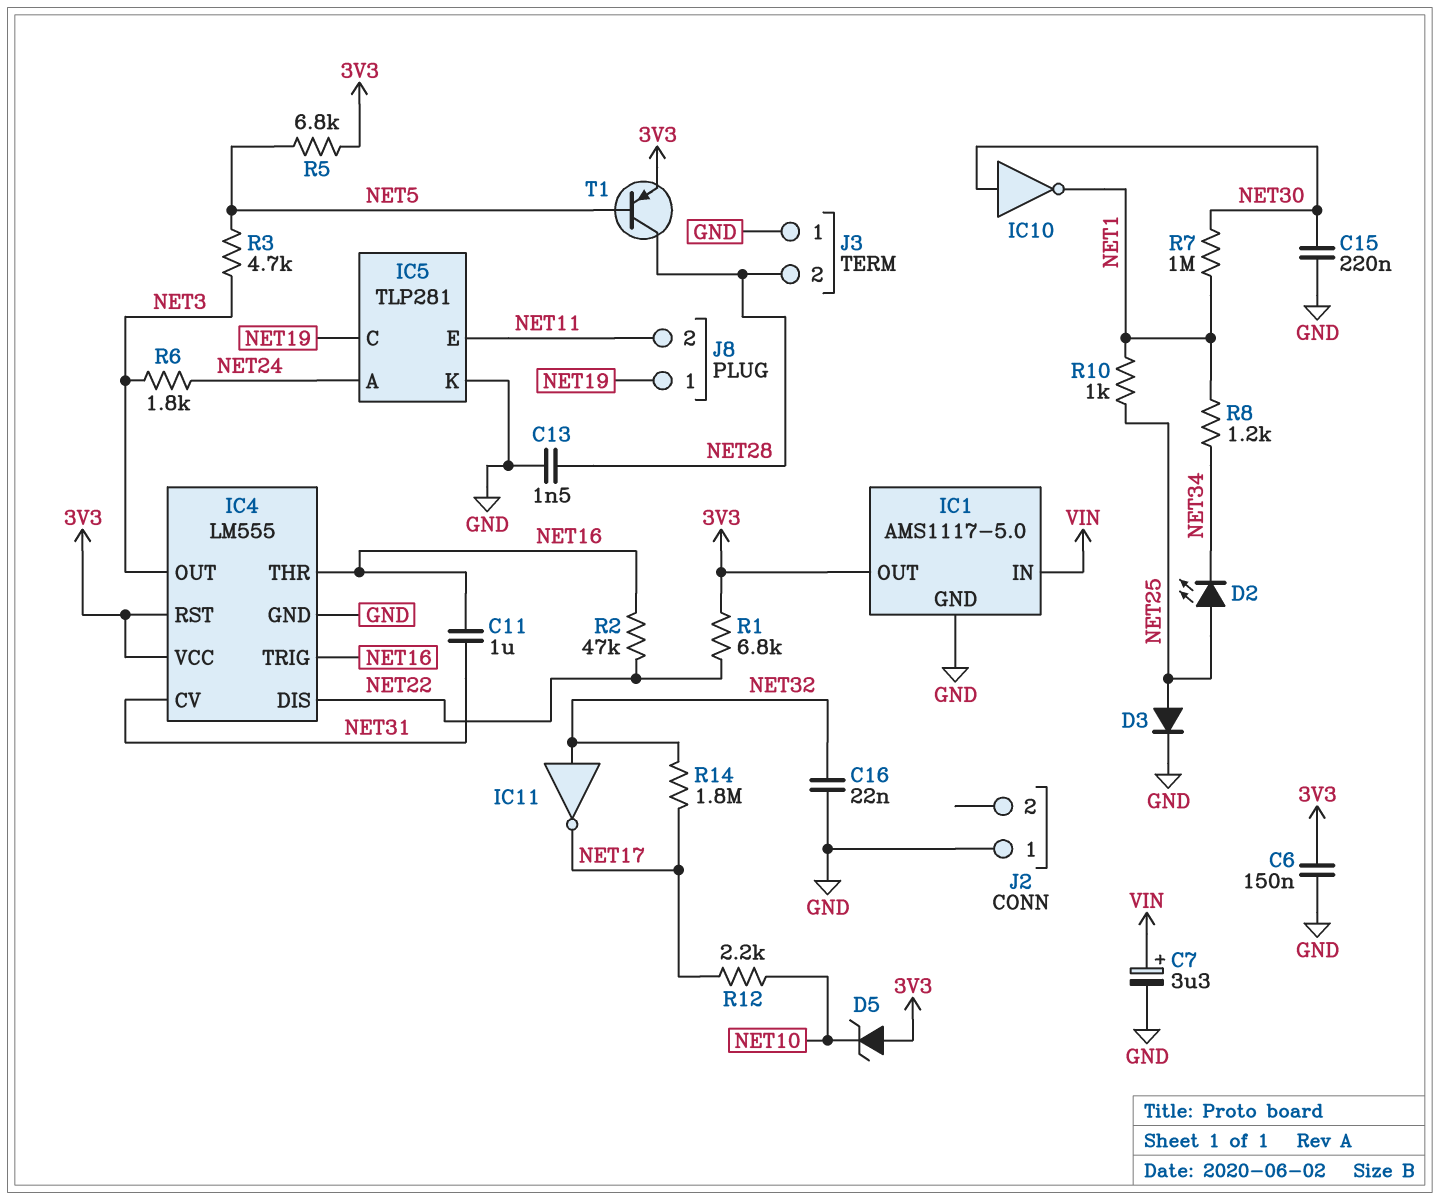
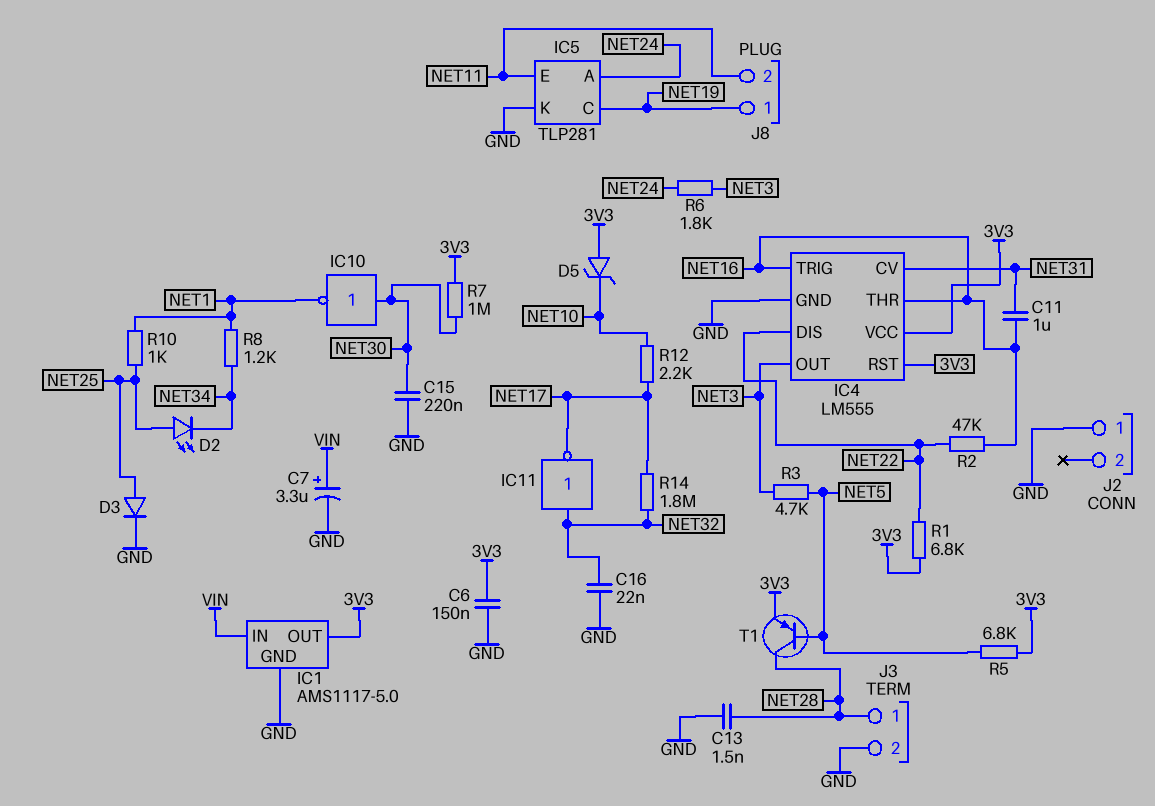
J3 pin 1: GND -> NET28
J3 pin 2: NET28 -> GND
R7: 1M (NET1, NET30) -> 1M (3V3, NET30)

